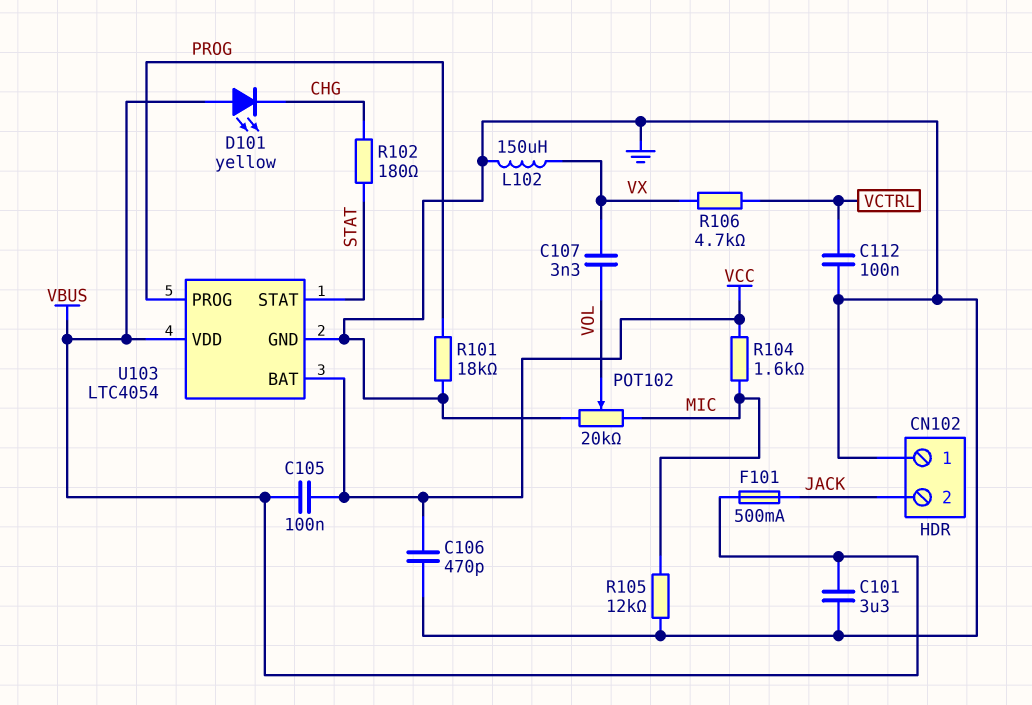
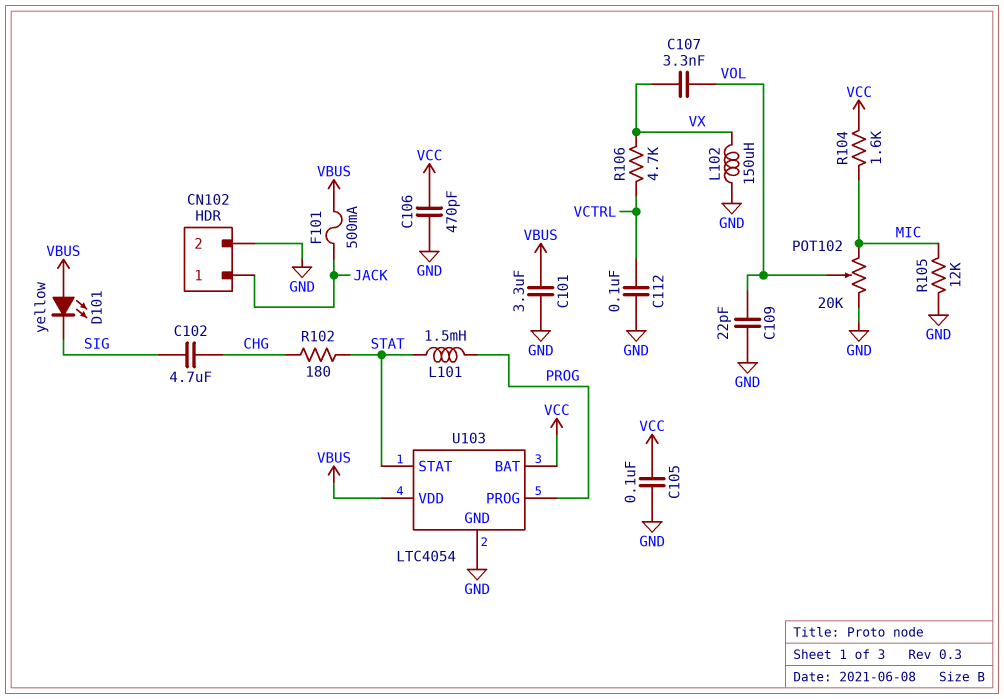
C102: none -> 4.7uF (CHG, SIG)
C105: 100nF (VBUS, VCC) -> 100nF (GND, VCC)
C109: none -> 22pF (GND, VOL)
CN102 pin 1: GND -> JACK
CN102 pin 2: JACK -> GND
D101: LED yellow (A VBUS, K CHG) -> LED yellow (A VBUS, K SIG)
L101: none -> 1.5mH (PROG, STAT)
R101: 18k (GND, PROG) -> none

